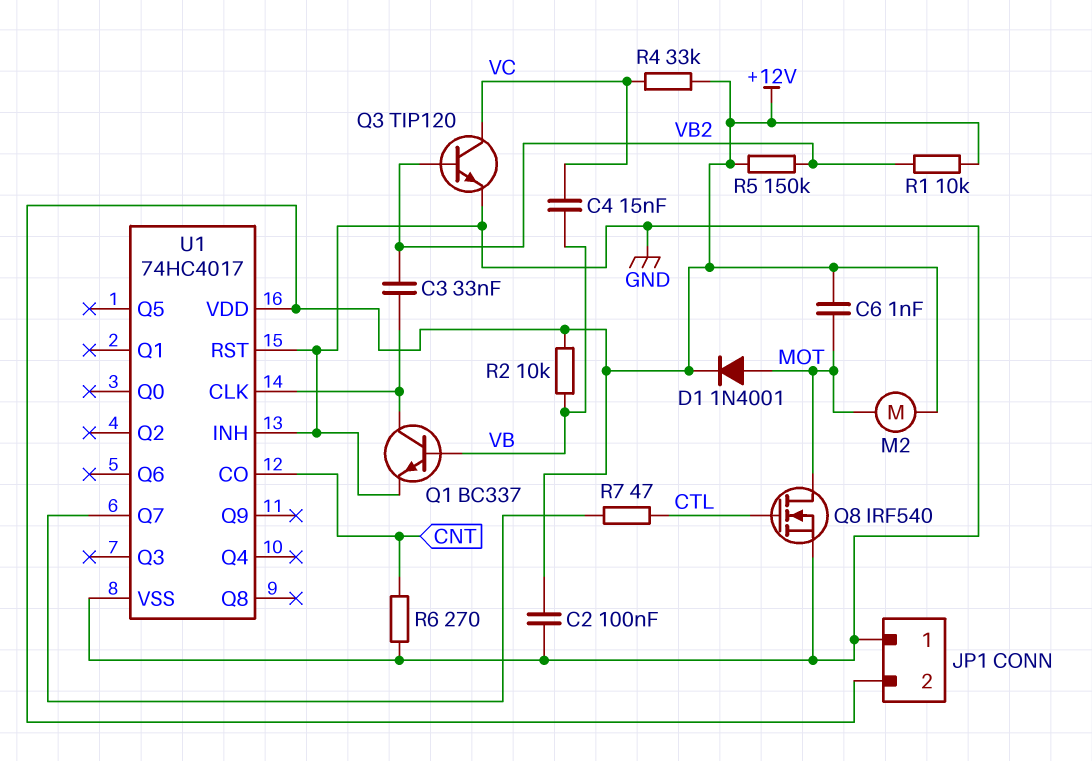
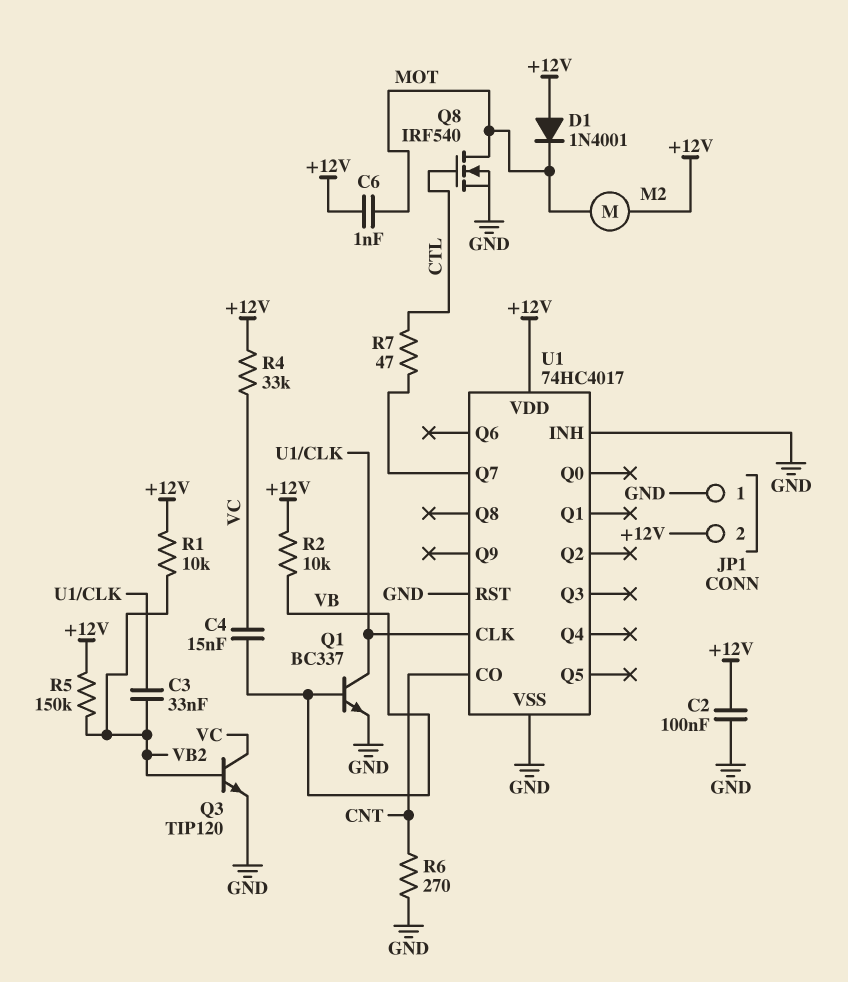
D1: diode 1N4001 (A MOT, K +12V) -> diode 1N4001 (A +12V, K MOT)

